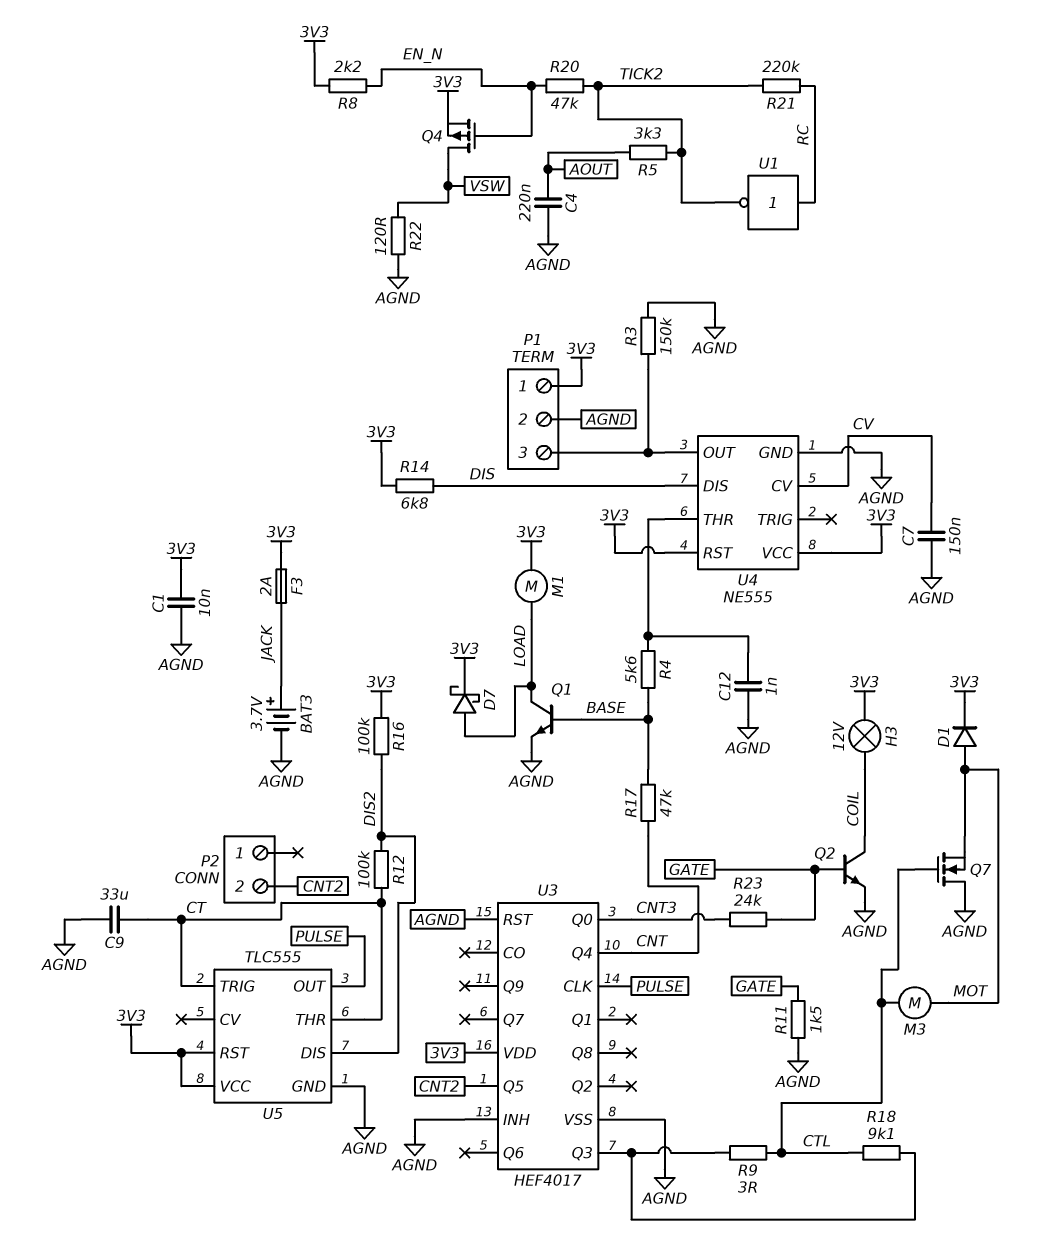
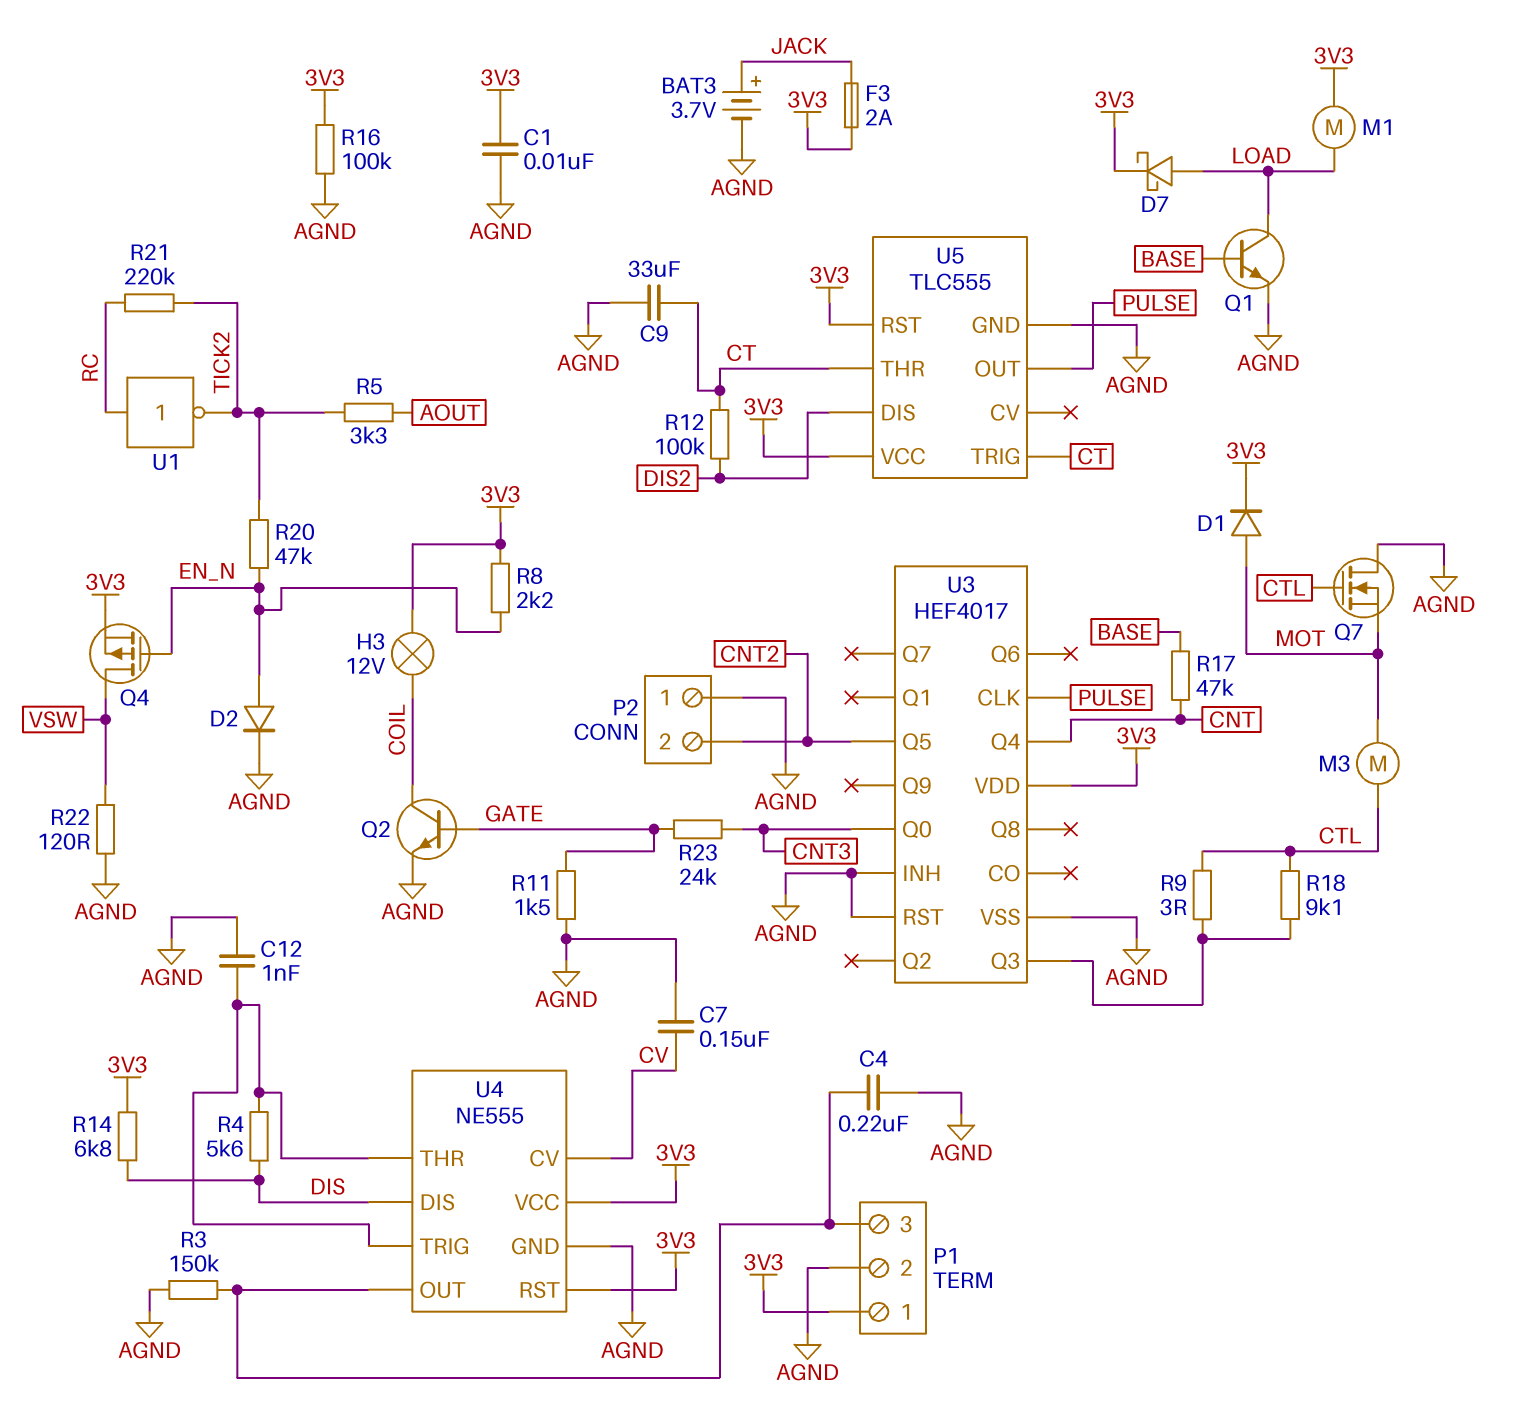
C4: 220nF (AGND, AOUT) -> 220nF (AGND, P1/3)
D2: none -> diode (A EN_N, K AGND)
P2 pin 1: none -> AGND
R4: 5.6k (BASE, U4/THR) -> 5.6k (DIS, U4/THR)
R16: 100k (3V3, DIS2) -> 100k (3V3, AGND)
U4 pin TRIG: none -> U4/THR

